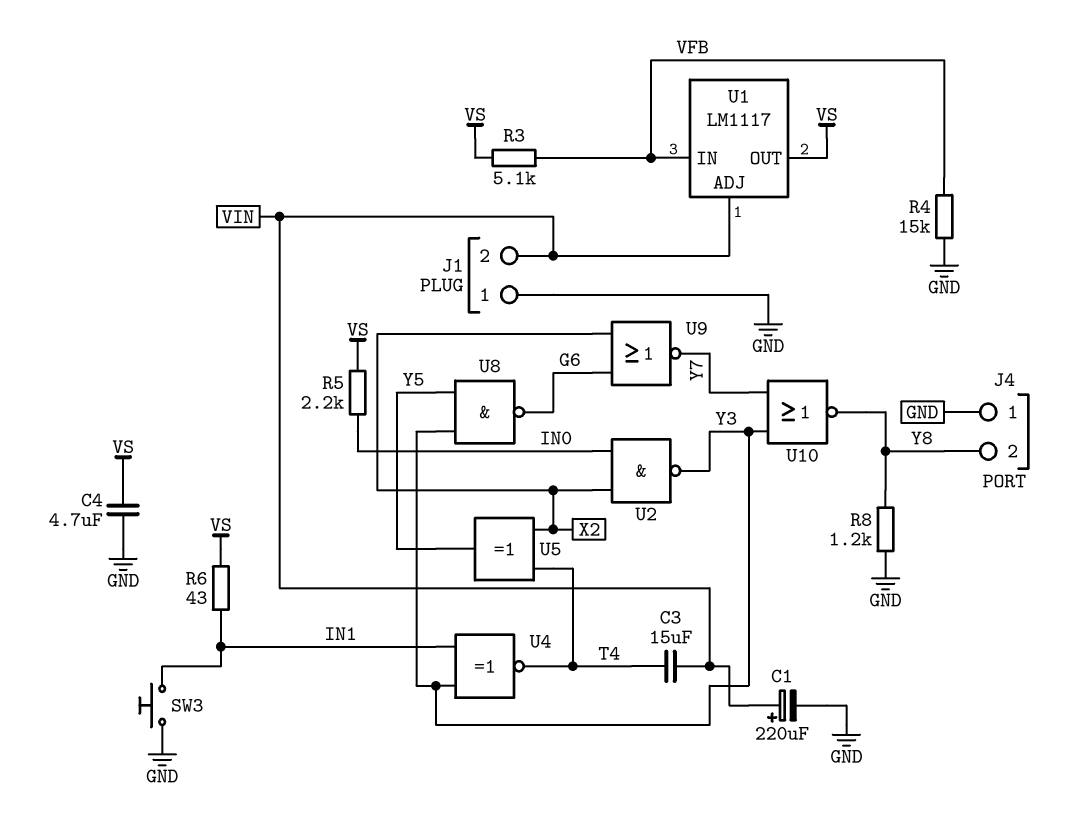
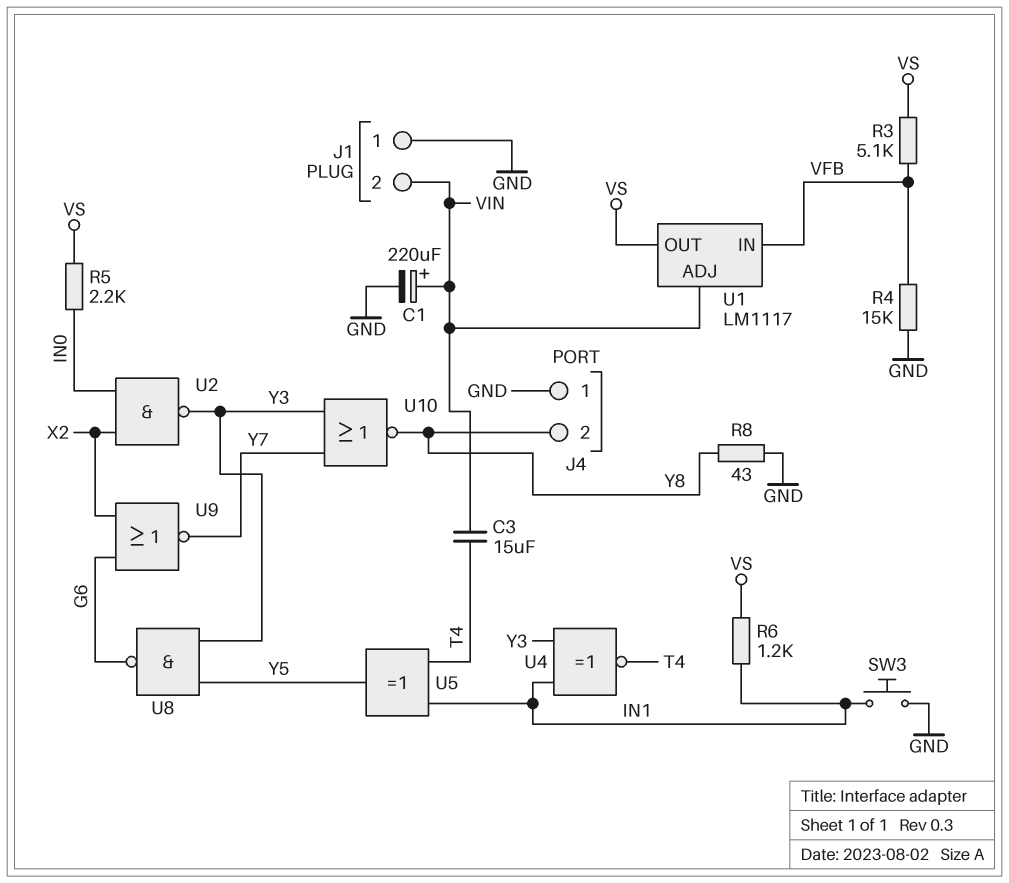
C4: 4.7uF (GND, VS) -> none
R6: 43 (IN1, VS) -> 1.2k (IN1, VS)
R8: 1.2k (GND, Y8) -> 43 (GND, Y8)
U5: XOR (in T4, in X2, out Y5) -> XOR (in IN1, in T4, out Y5)

